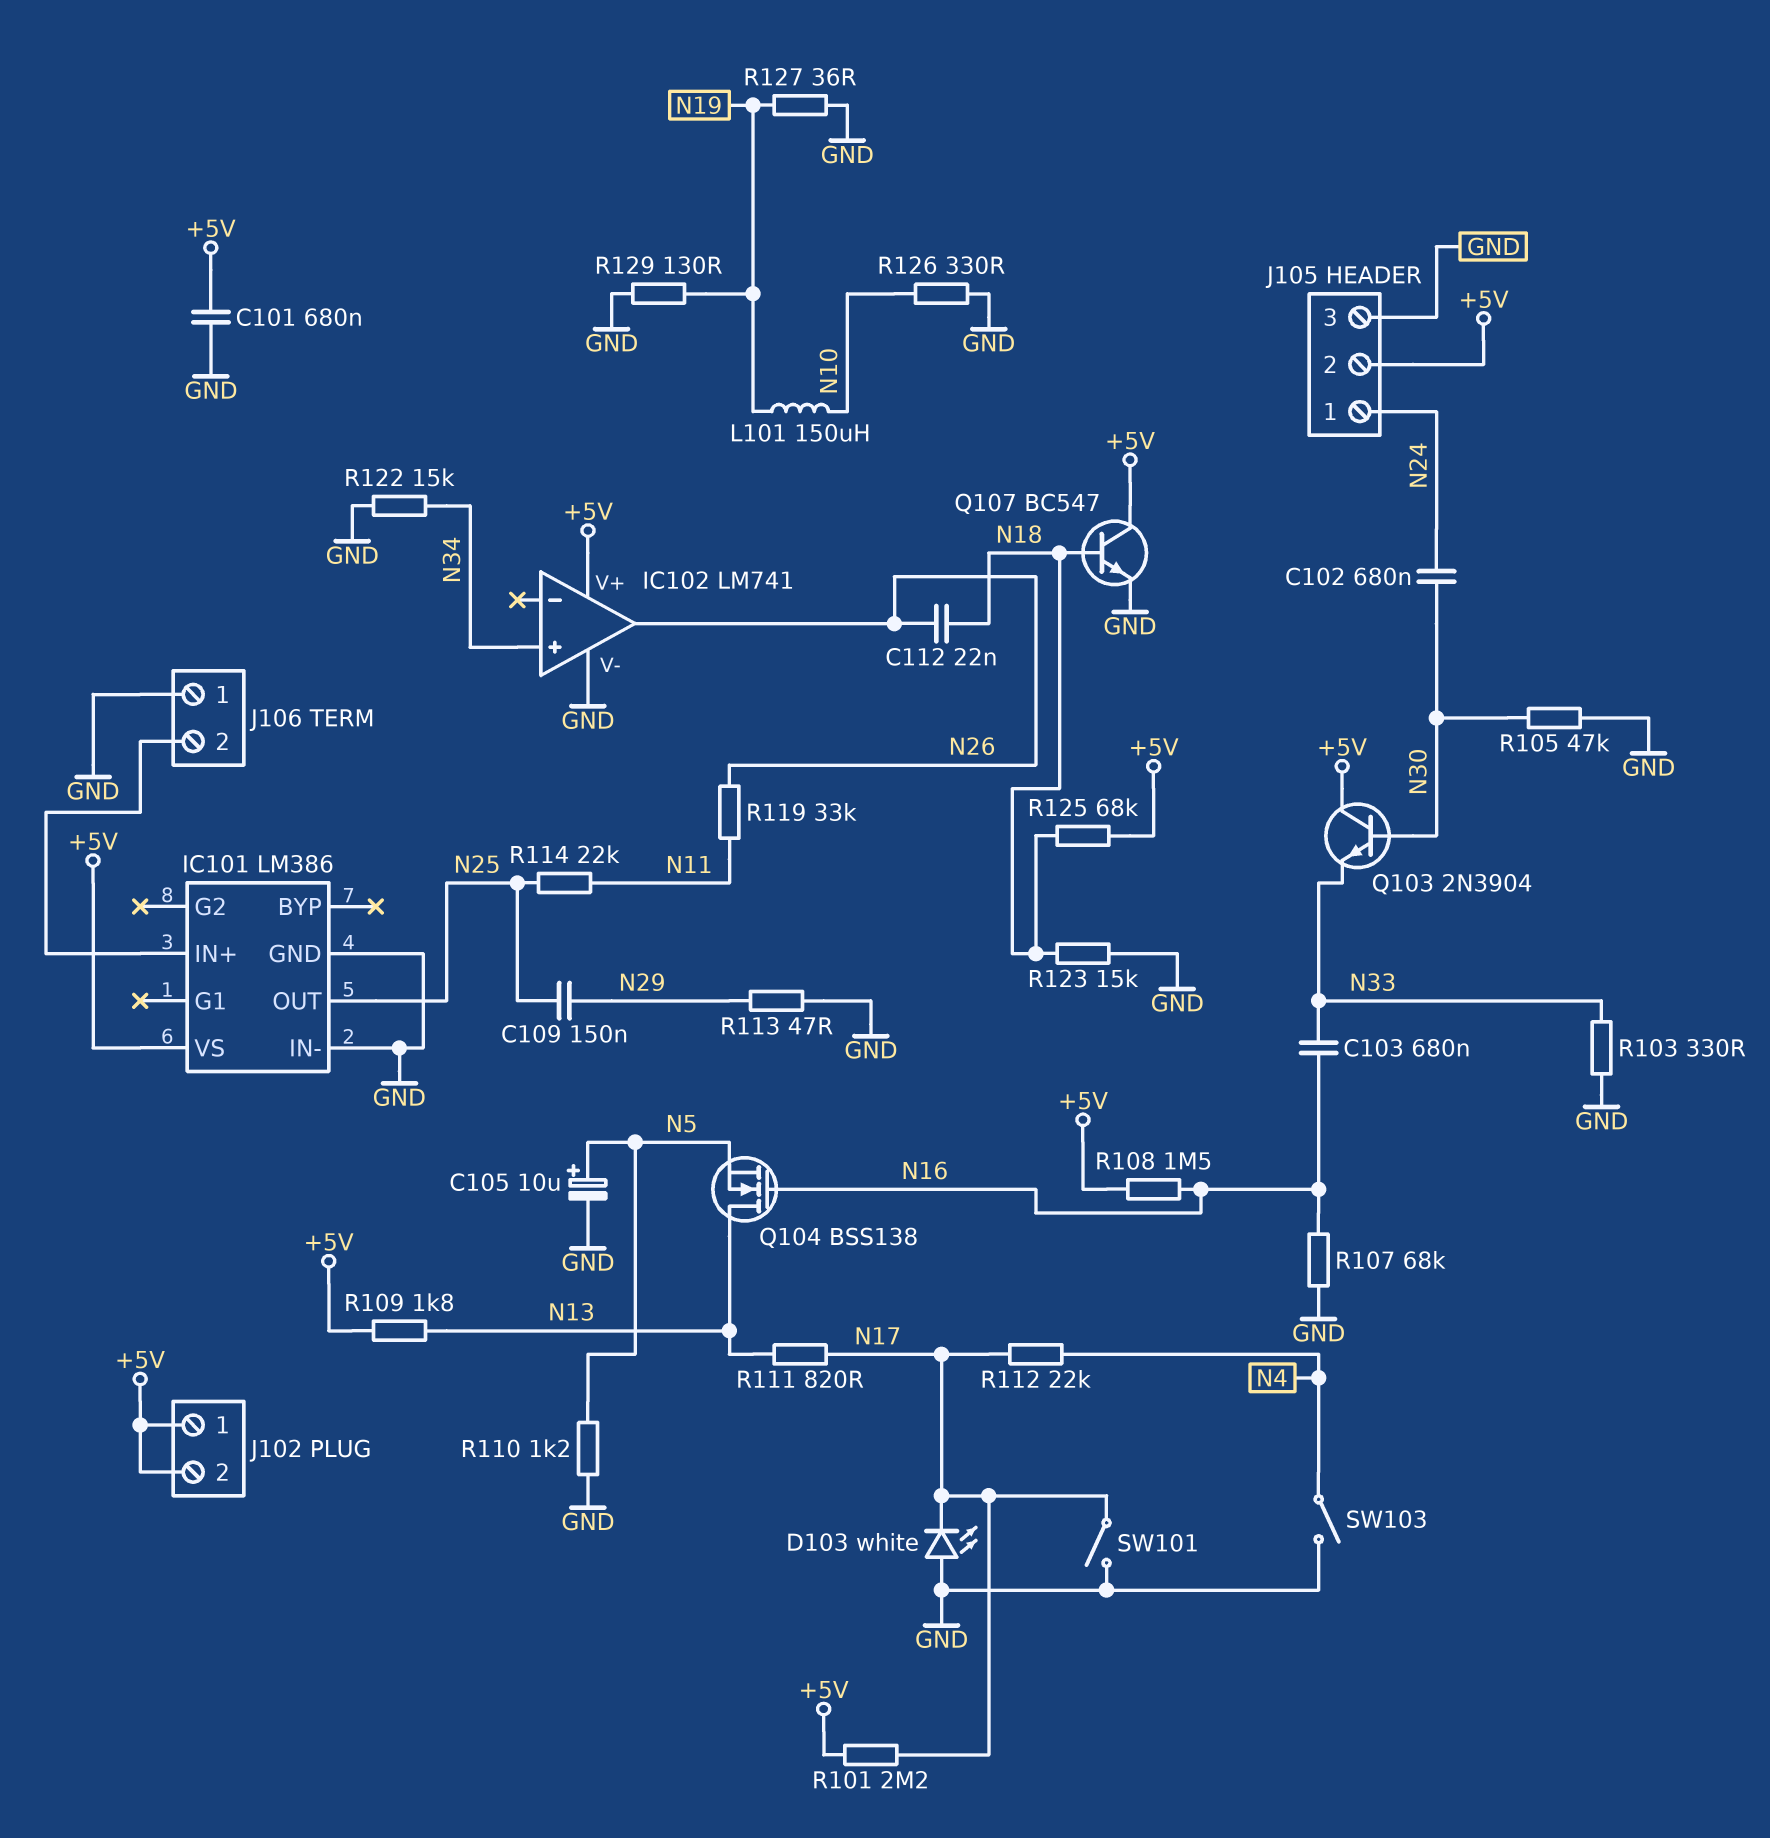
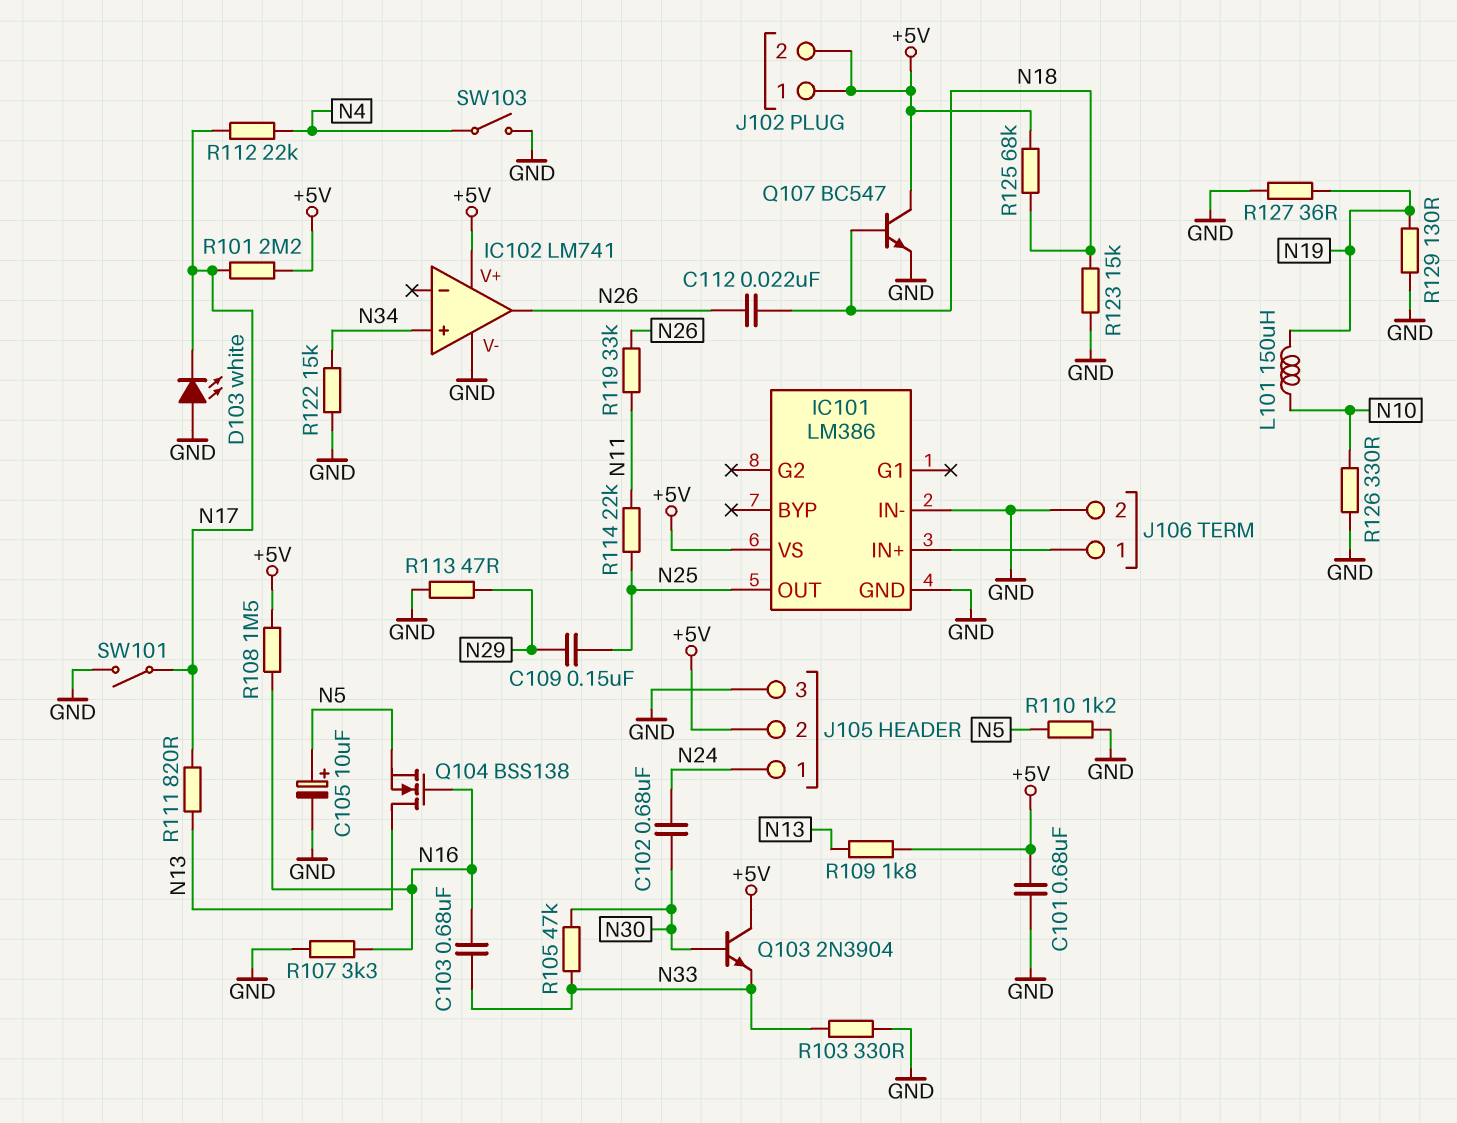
J106 pin 1: GND -> IC101/IN+
J106 pin 2: IC101/IN+ -> GND
R105: 47k (GND, N30) -> 47k (N30, N33)
R107: 68k (GND, N16) -> 3.3k (GND, N16)

